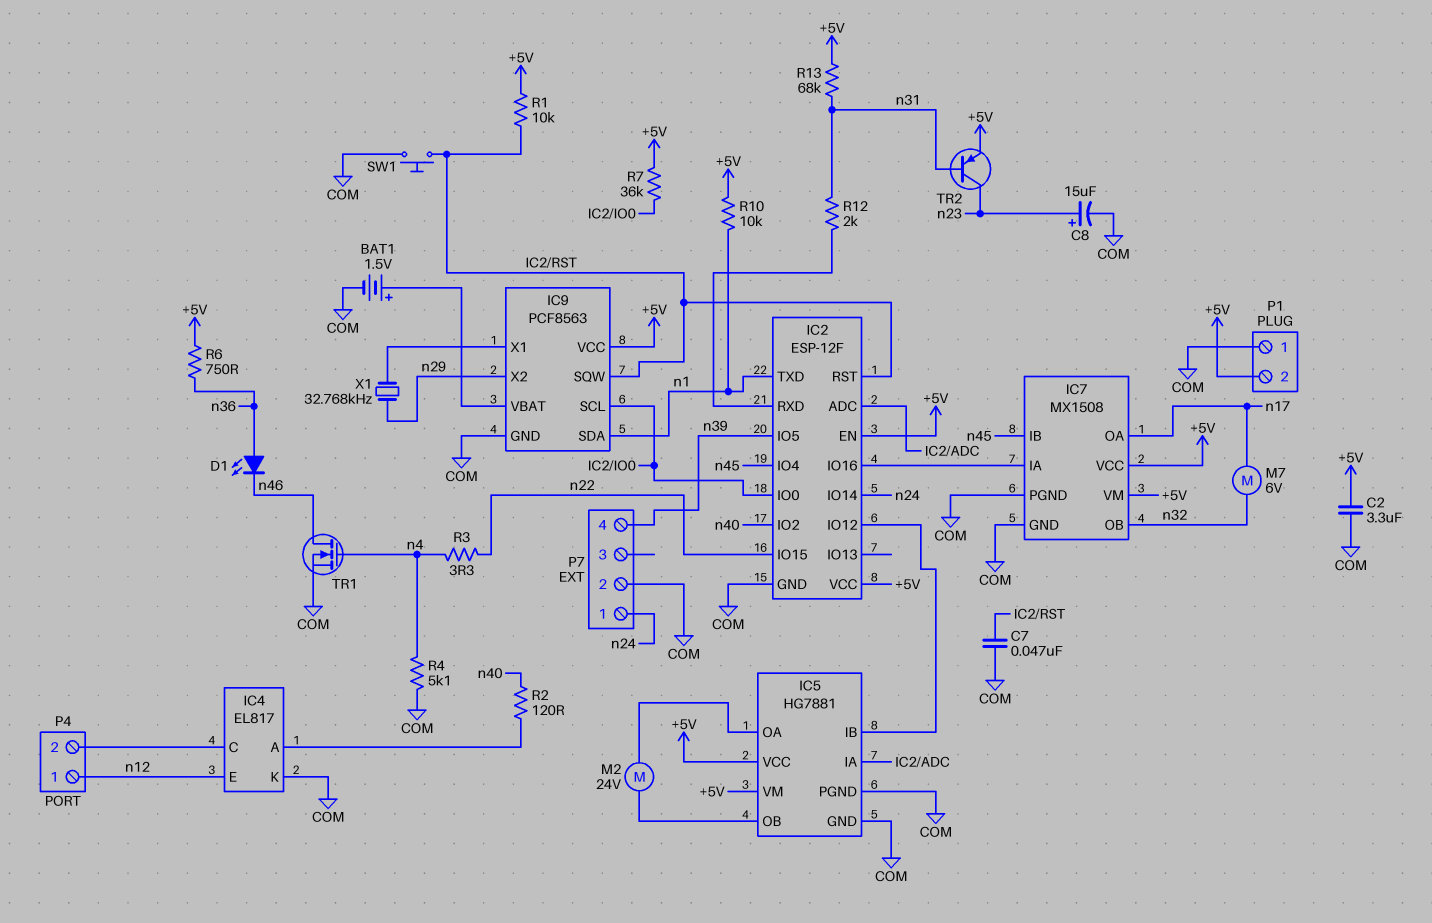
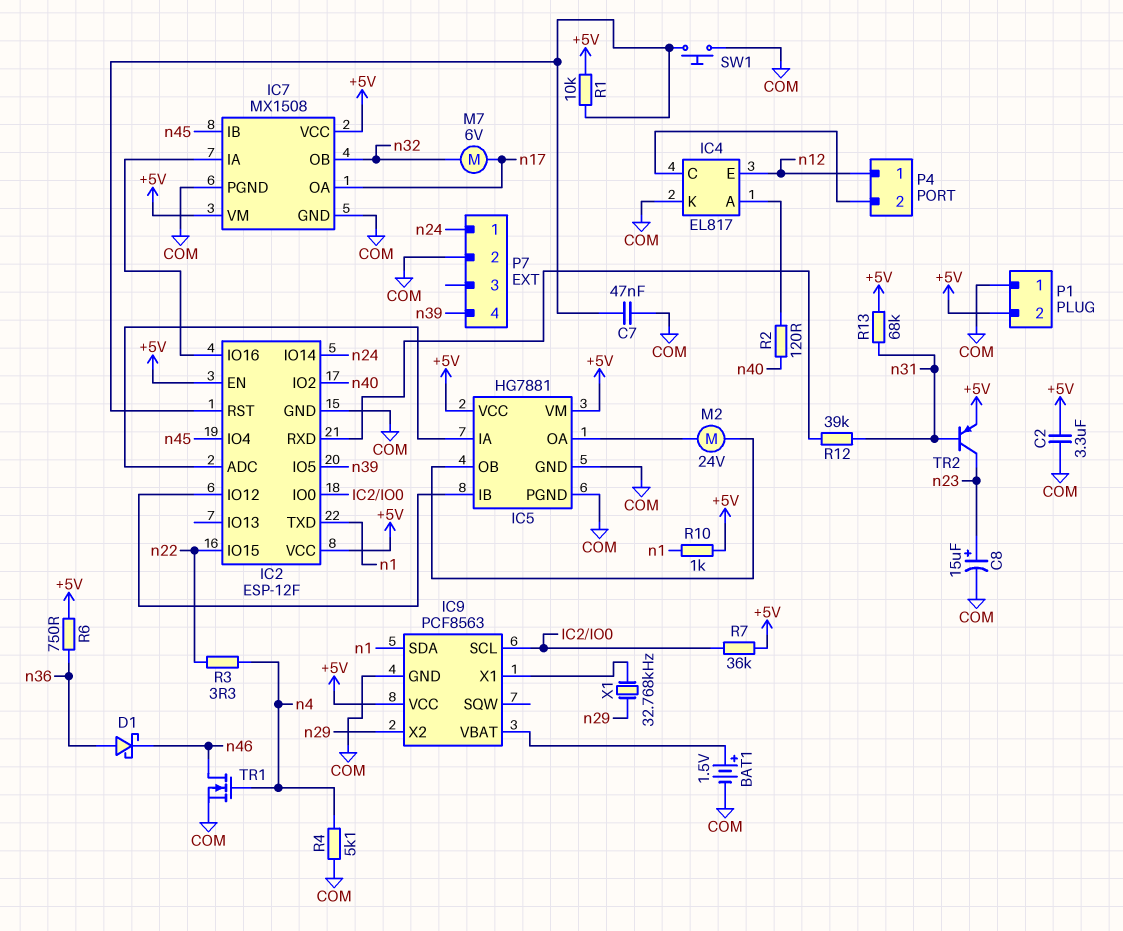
D1: LED (A n36, K n46) -> schottky (A n36, K n46)
IC9 pin SQW: IC2/RST -> none
R10: 10k (+5V, n1) -> 1k (+5V, n1)
R12: 2k (IC2/RXD, n31) -> 39k (IC2/RXD, n31)

